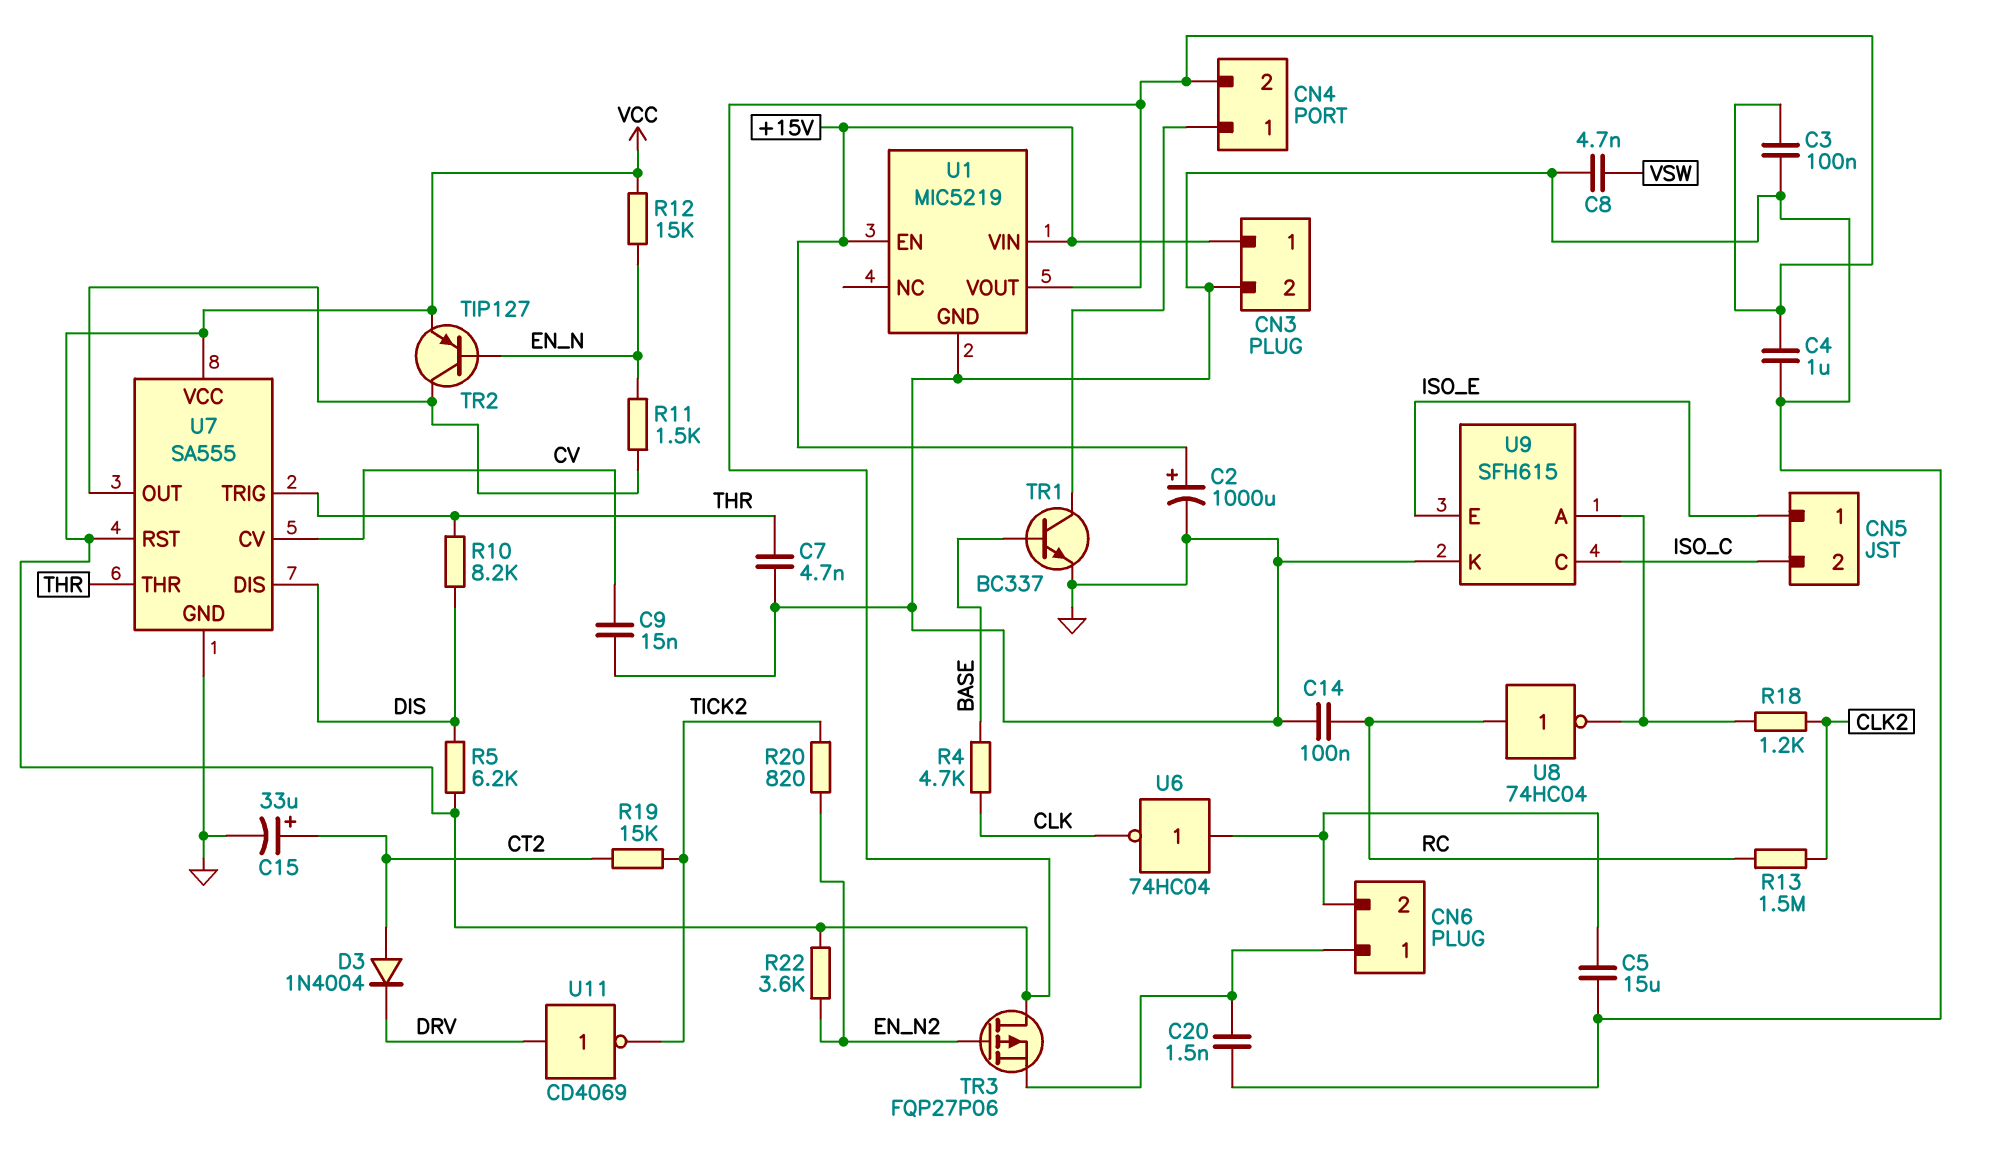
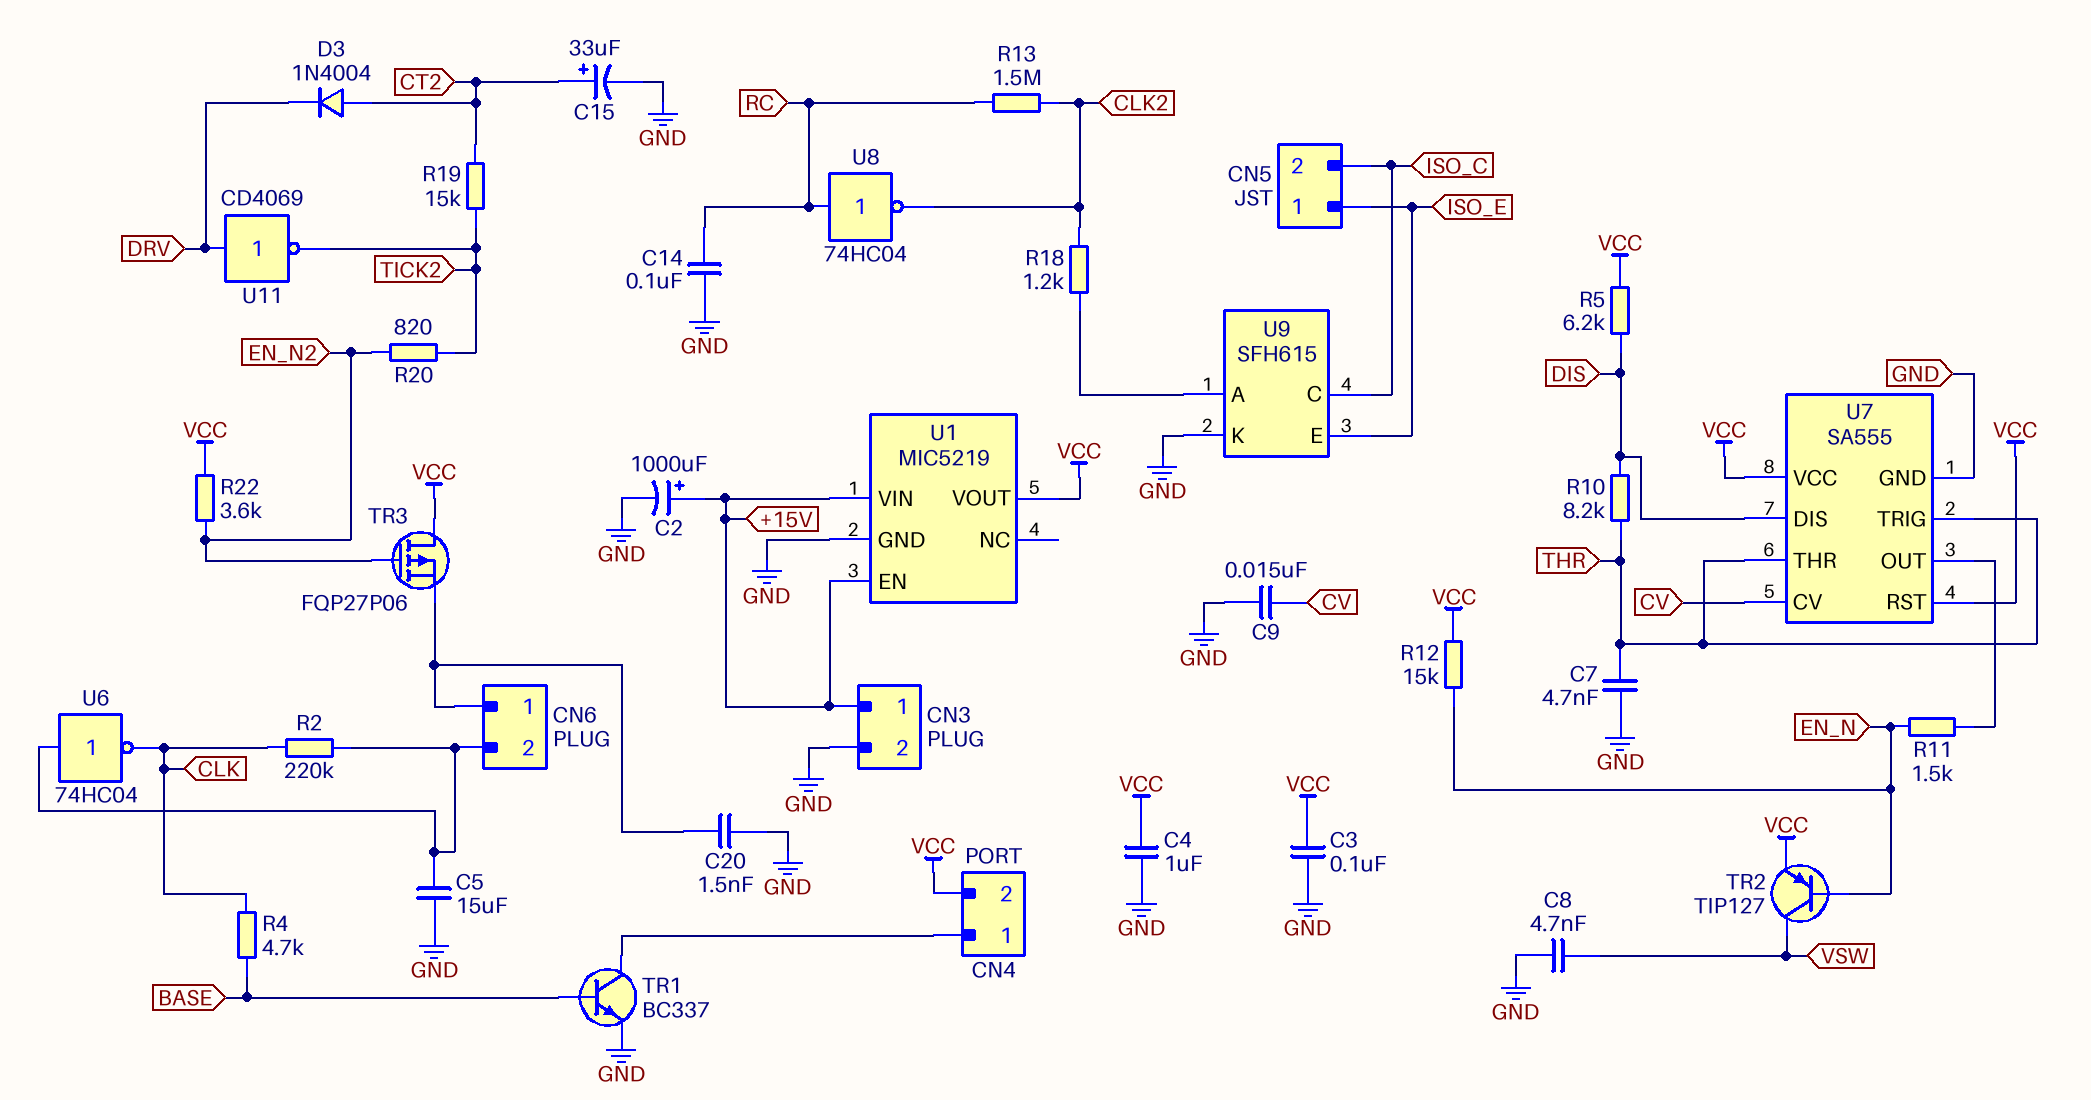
R2: none -> 220k (CLK, CN6/2)
TR2: PNP TIP127 (B EN_N, C U7/OUT, E VCC) -> PNP TIP127 (B EN_N, C VSW, E VCC)
U8: NOT 74HC04 (in RC, out U9/A) -> NOT 74HC04 (in RC, out CLK2)

